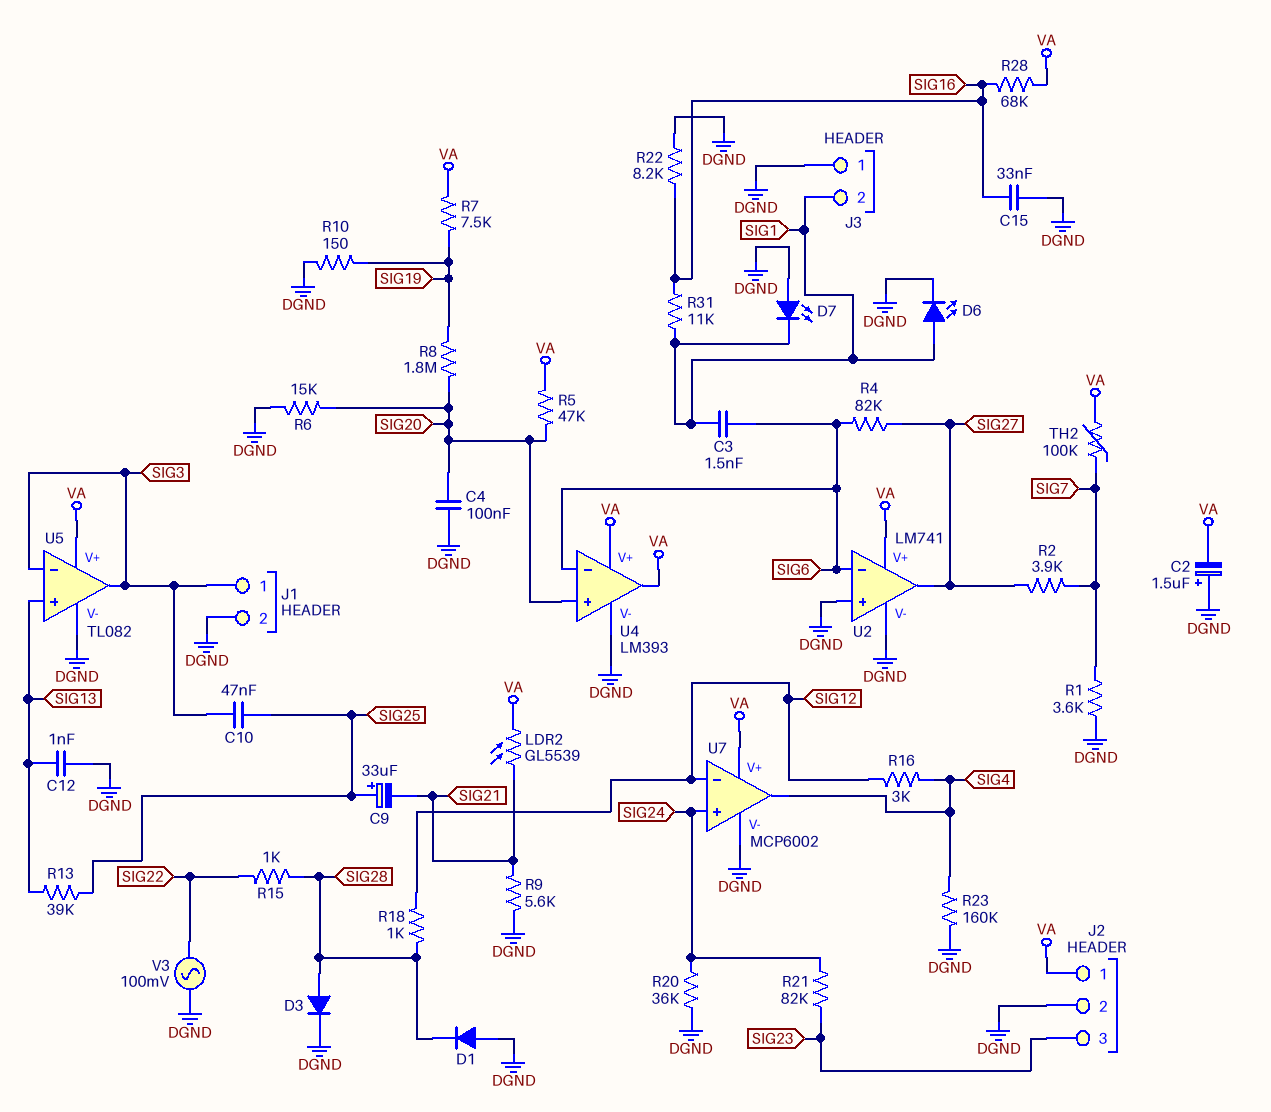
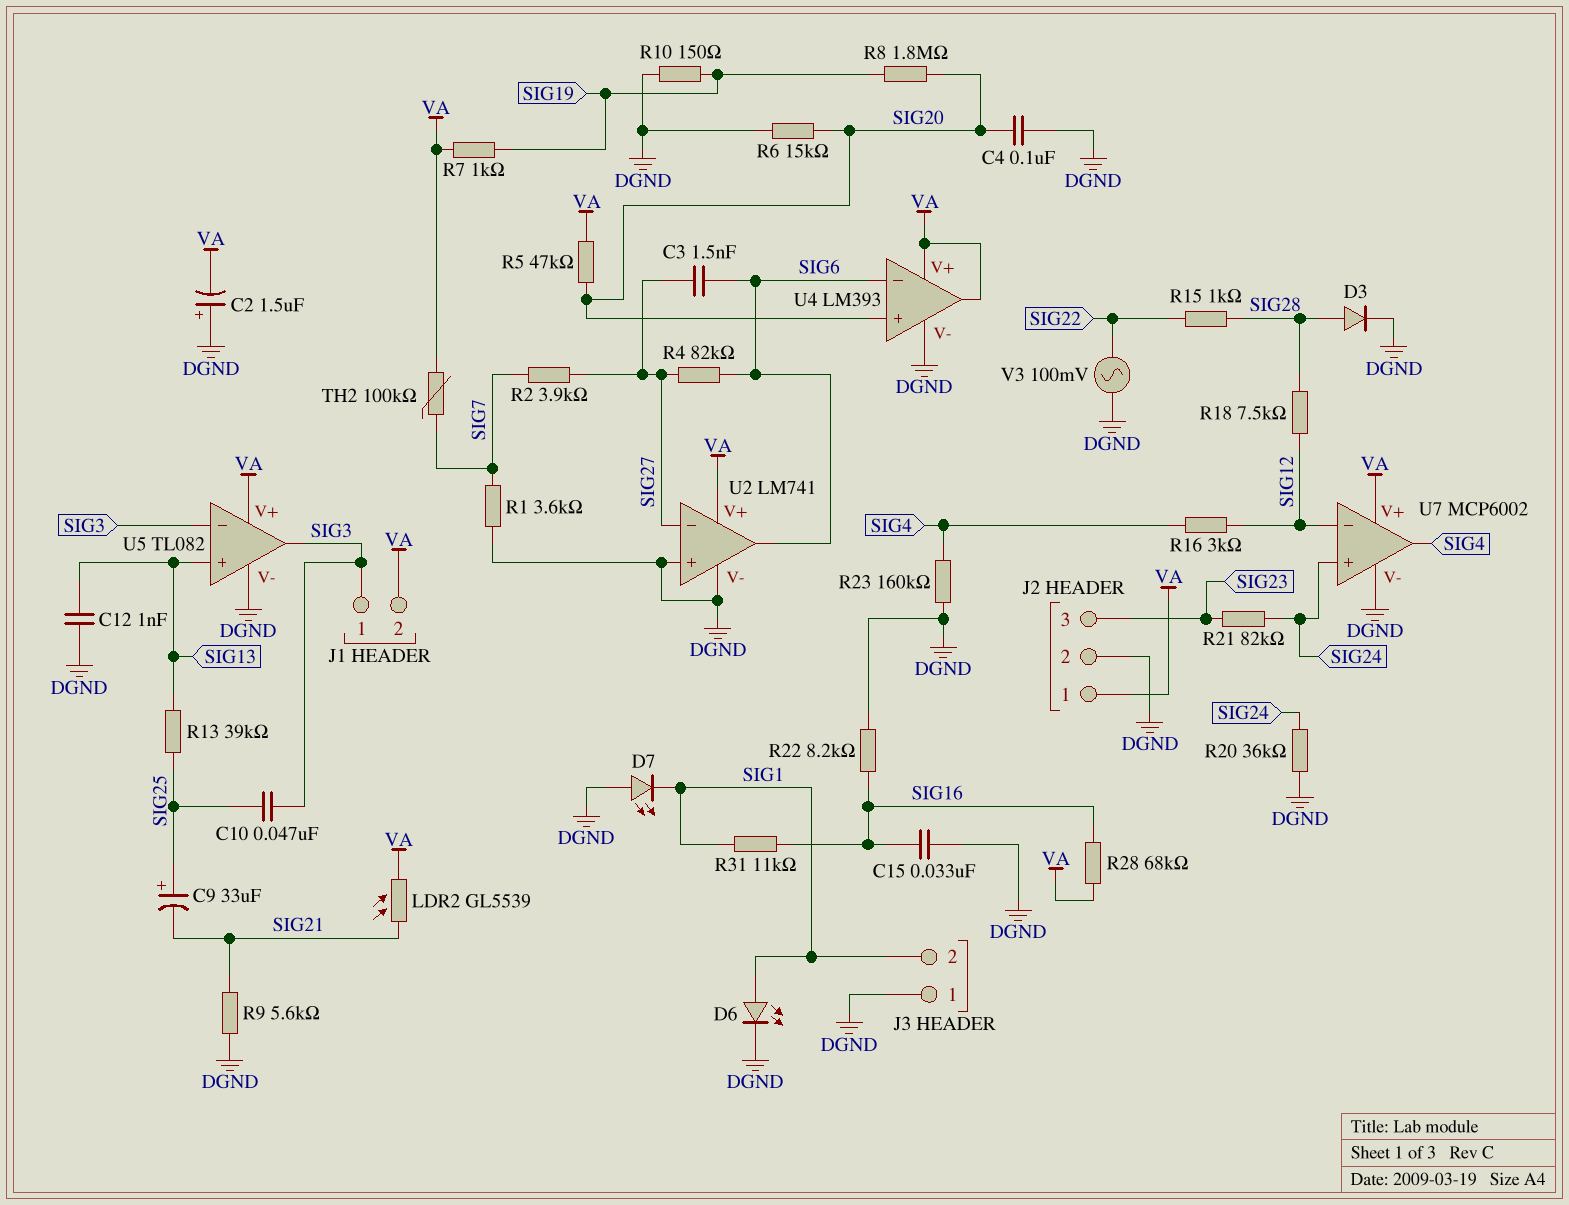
C3: 1.5nF (SIG1, SIG6) -> 1.5nF (SIG6, SIG27)
D1: diode (A DGND, K SIG28) -> none
J1 pin 2: DGND -> VA
R7: 7.5k (SIG19, VA) -> 1k (SIG19, VA)
R18: 1k (SIG12, SIG28) -> 7.5k (SIG12, SIG28)
U2 pin in-: SIG6 -> SIG27
U2 pin out: SIG27 -> SIG6

